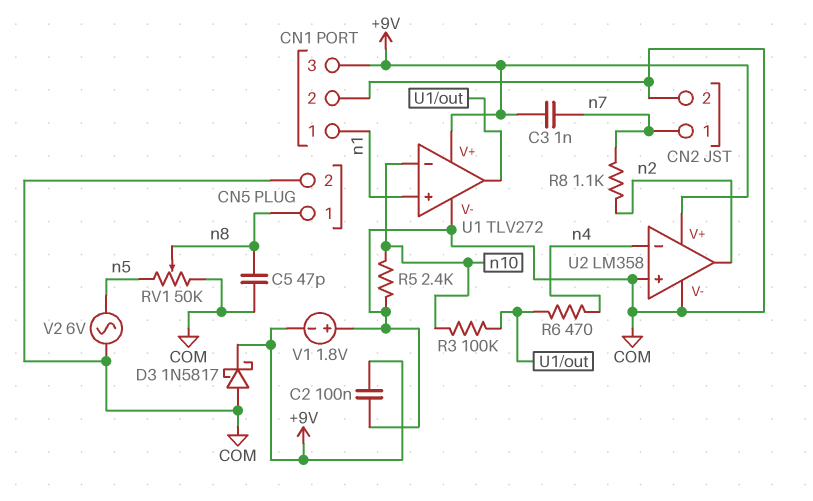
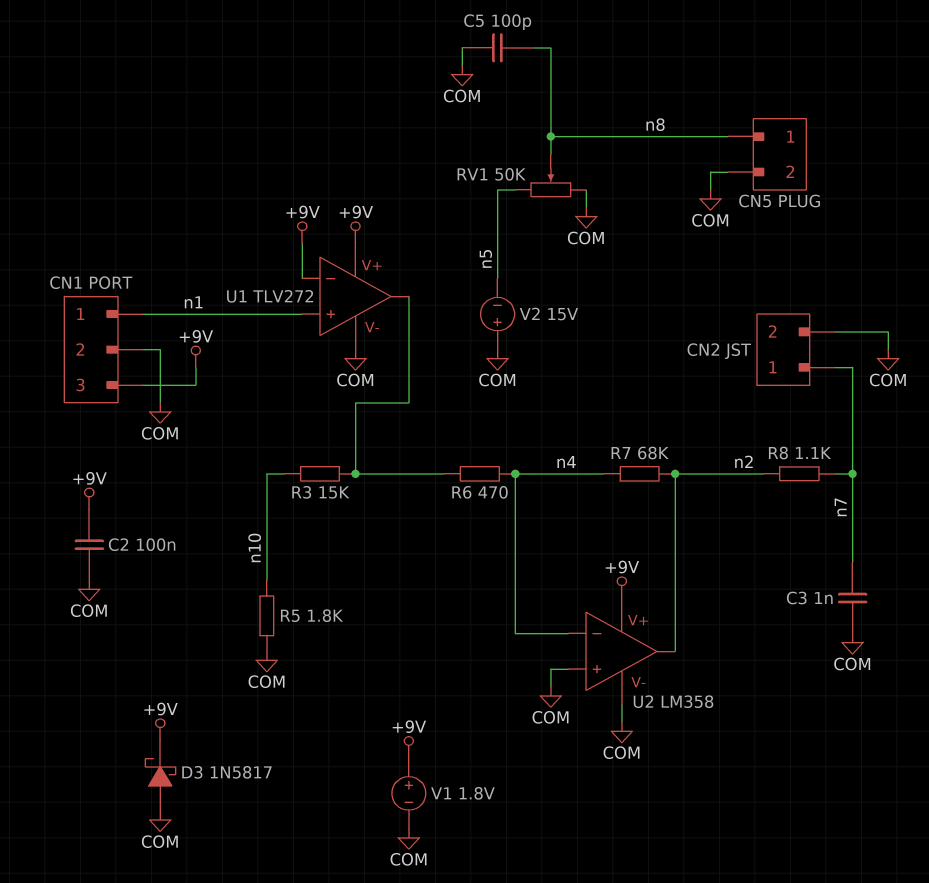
C3: 1nF (+9V, n7) -> 1nF (COM, n7)
C5: 47pF (COM, n8) -> 100pF (COM, n8)
R3: 100k (U1/out, n10) -> 15k (U1/out, n10)
R5: 2.4k (COM, n10) -> 1.8k (COM, n10)
R7: none -> 68k (n2, n4)
U1 pin in-: n10 -> +9V
V1: 1.8V (plus COM, minus +9V) -> 1.8V (plus +9V, minus COM)
V2: AC 6V (COM, n5) -> 15V (plus COM, minus n5)

